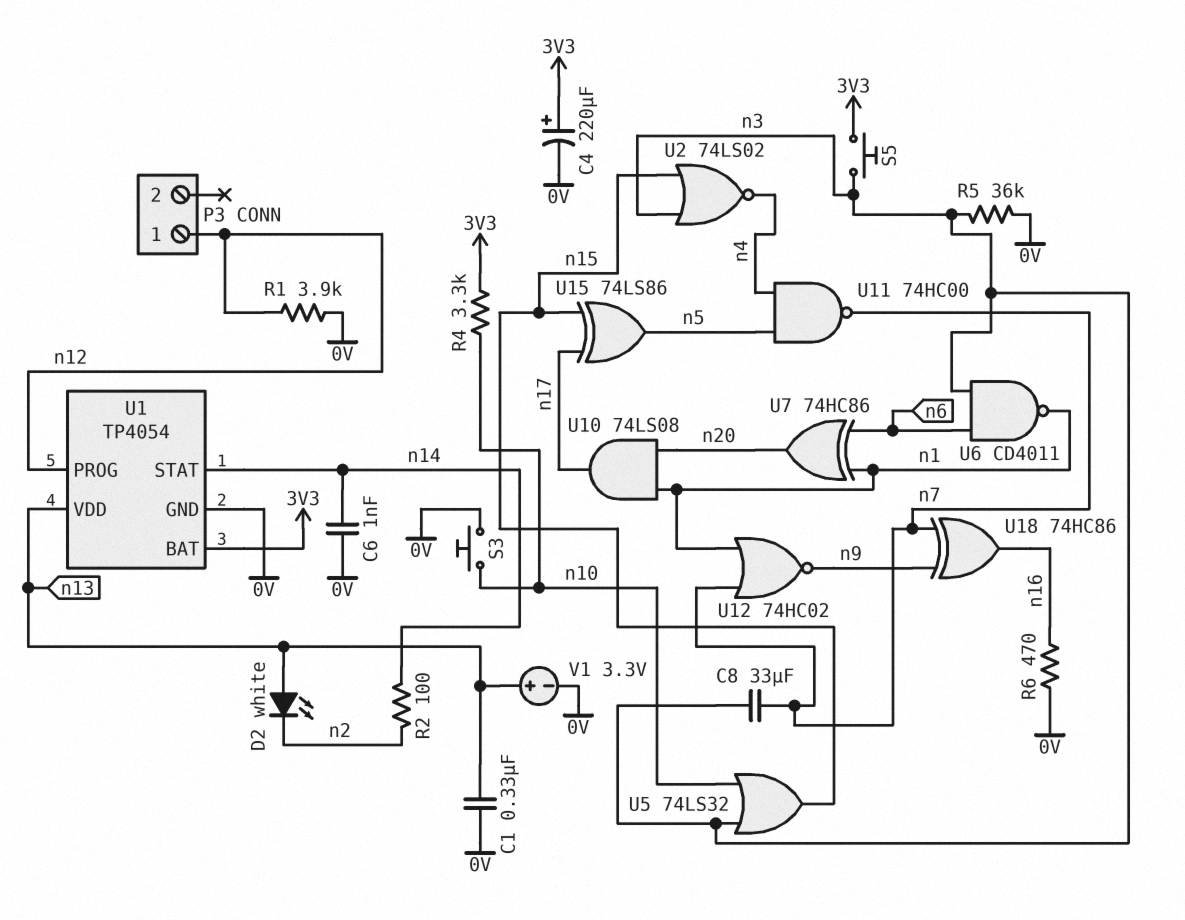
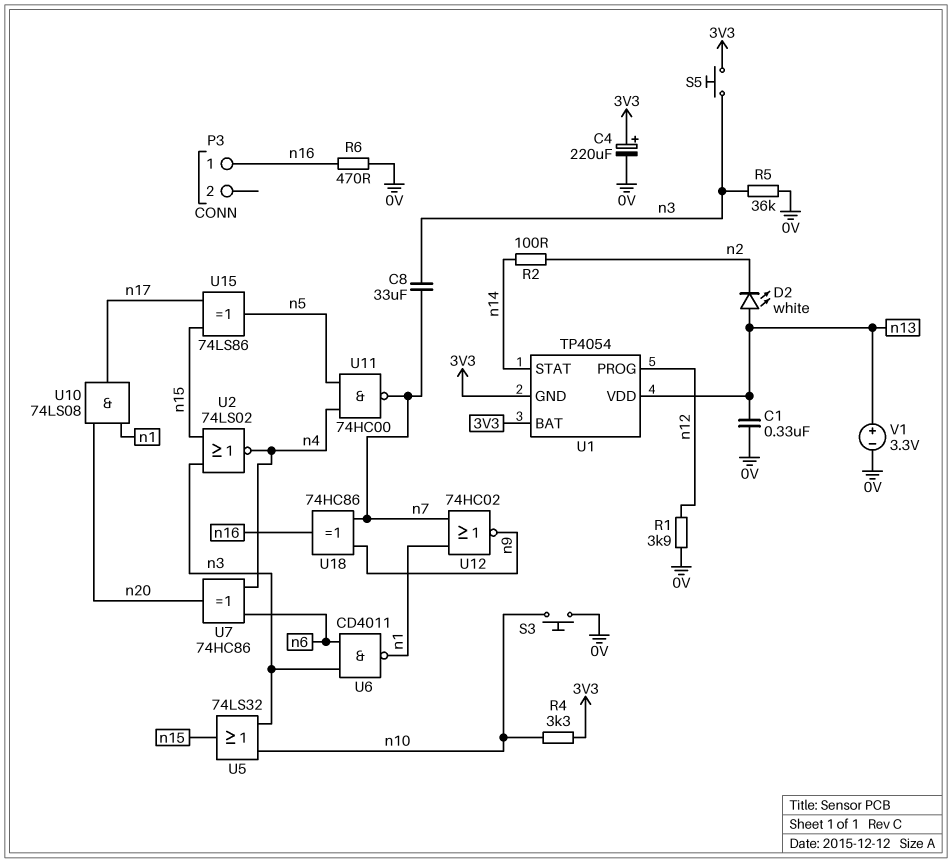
C6: 1nF (0V, n14) -> none
P3 pin 1: n12 -> n16
U1 pin GND: 0V -> 3V3
U7: XOR 74HC86 (in n1, in n6, out n20) -> XOR 74HC86 (in n4, in n6, out n20)

